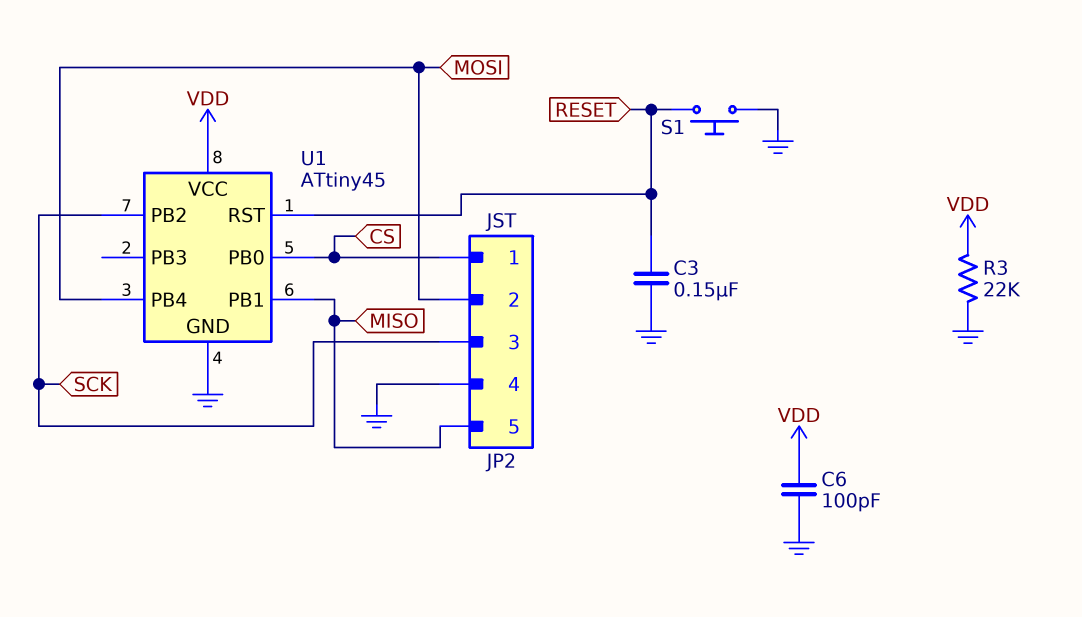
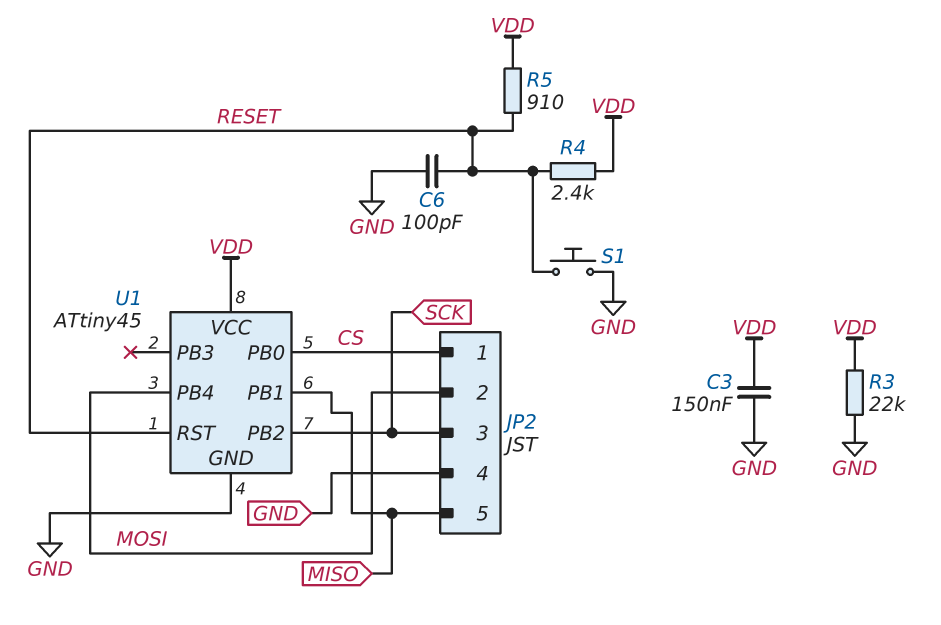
C3: 150nF (GND, RESET) -> 150nF (GND, VDD)
C6: 100pF (GND, VDD) -> 100pF (GND, RESET)
R4: none -> 2.4k (RESET, VDD)
R5: none -> 910 (RESET, VDD)

